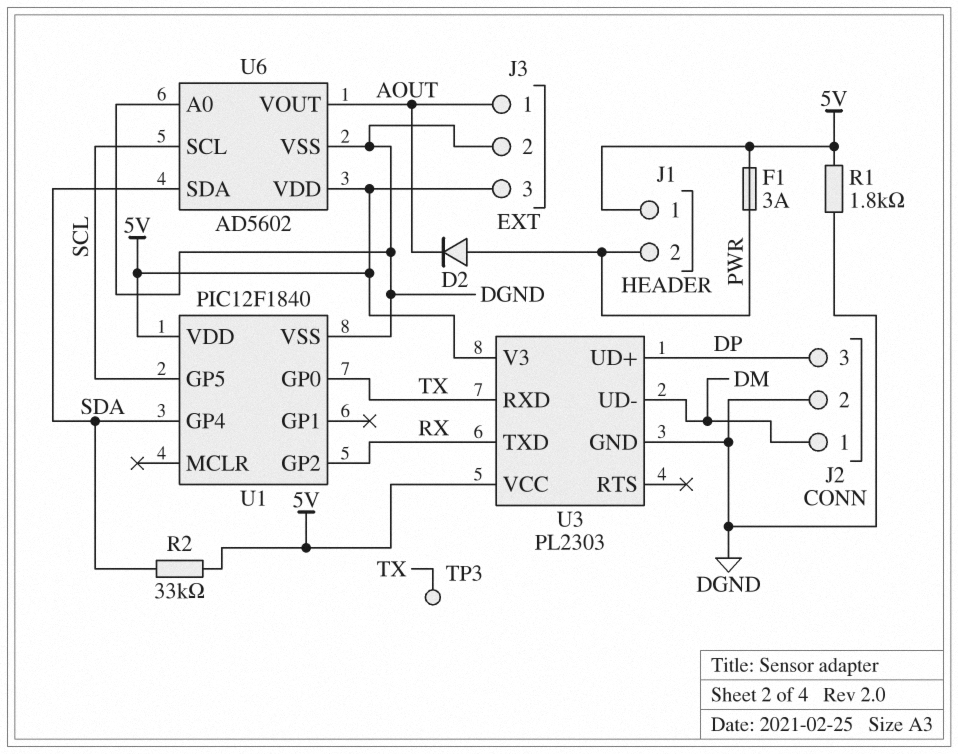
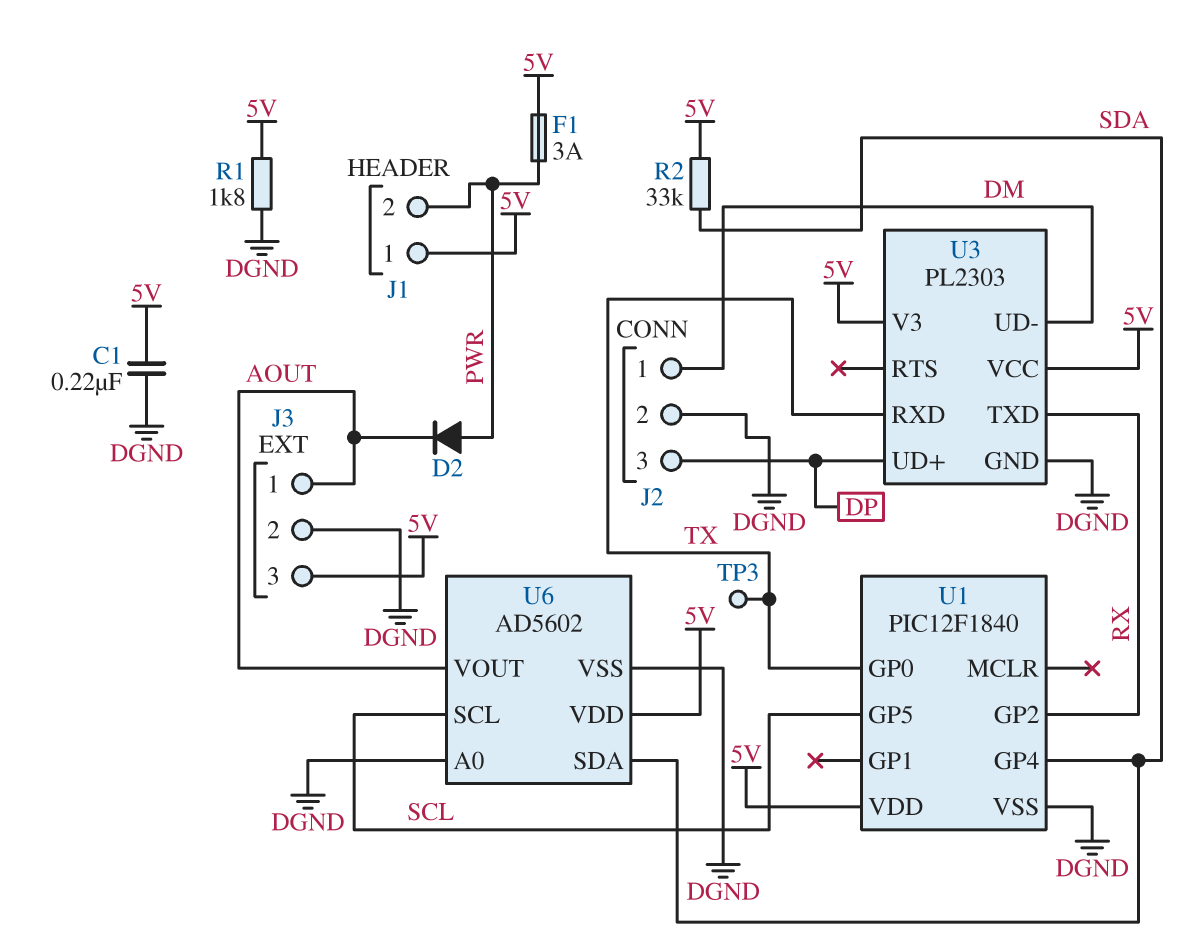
C1: none -> 220nF (5V, DGND)

